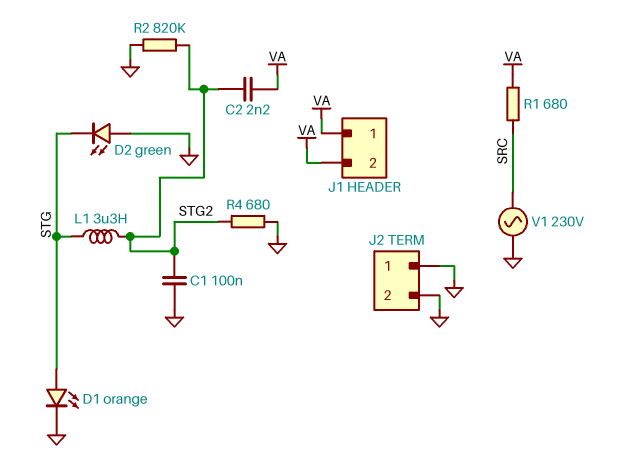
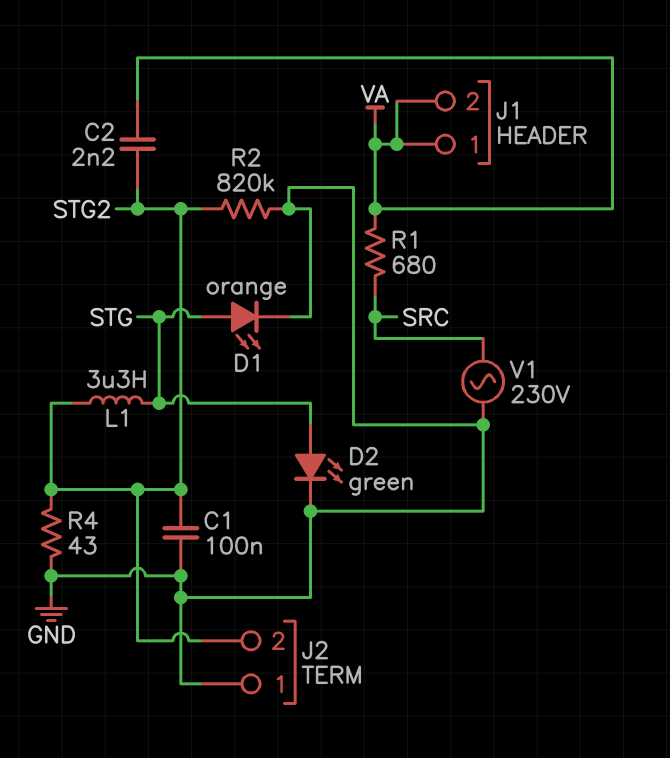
D2: LED green (A GND, K STG) -> LED green (A STG, K GND)
J2 pin 2: GND -> STG2
R4: 680 (GND, STG2) -> 43 (GND, STG2)

